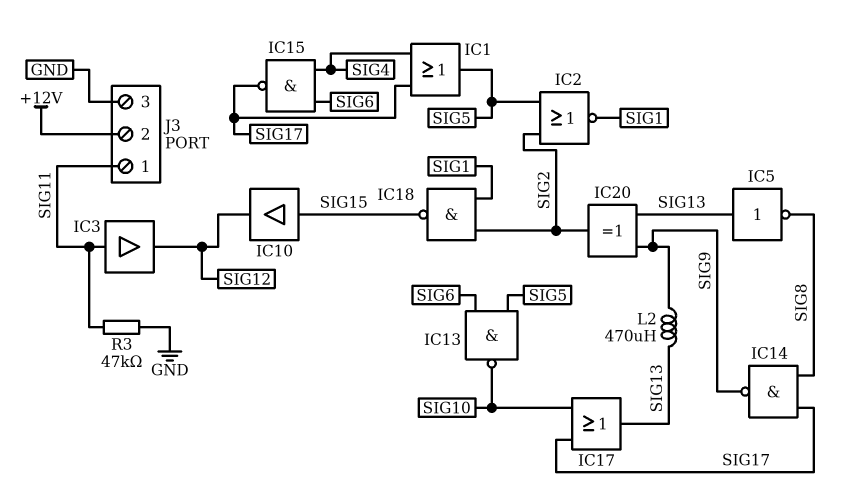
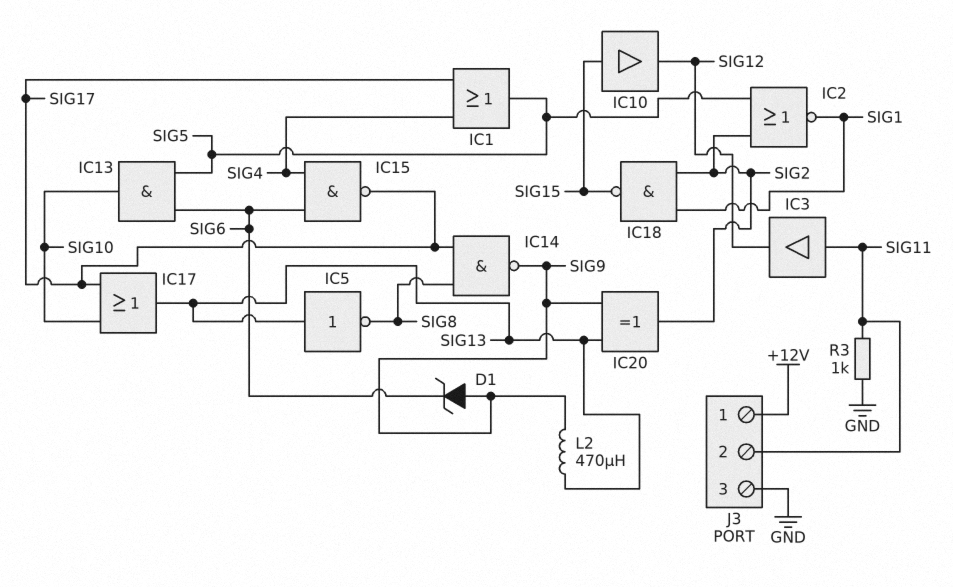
D1: none -> zener (A SIG9, K SIG6)
IC13: NAND (in SIG5, in SIG6, out SIG10) -> AND (in SIG5, in SIG6, out SIG10)
J3 pin 1: SIG11 -> +12V
J3 pin 2: +12V -> SIG11
R3: 47k (GND, SIG11) -> 1k (GND, SIG11)

